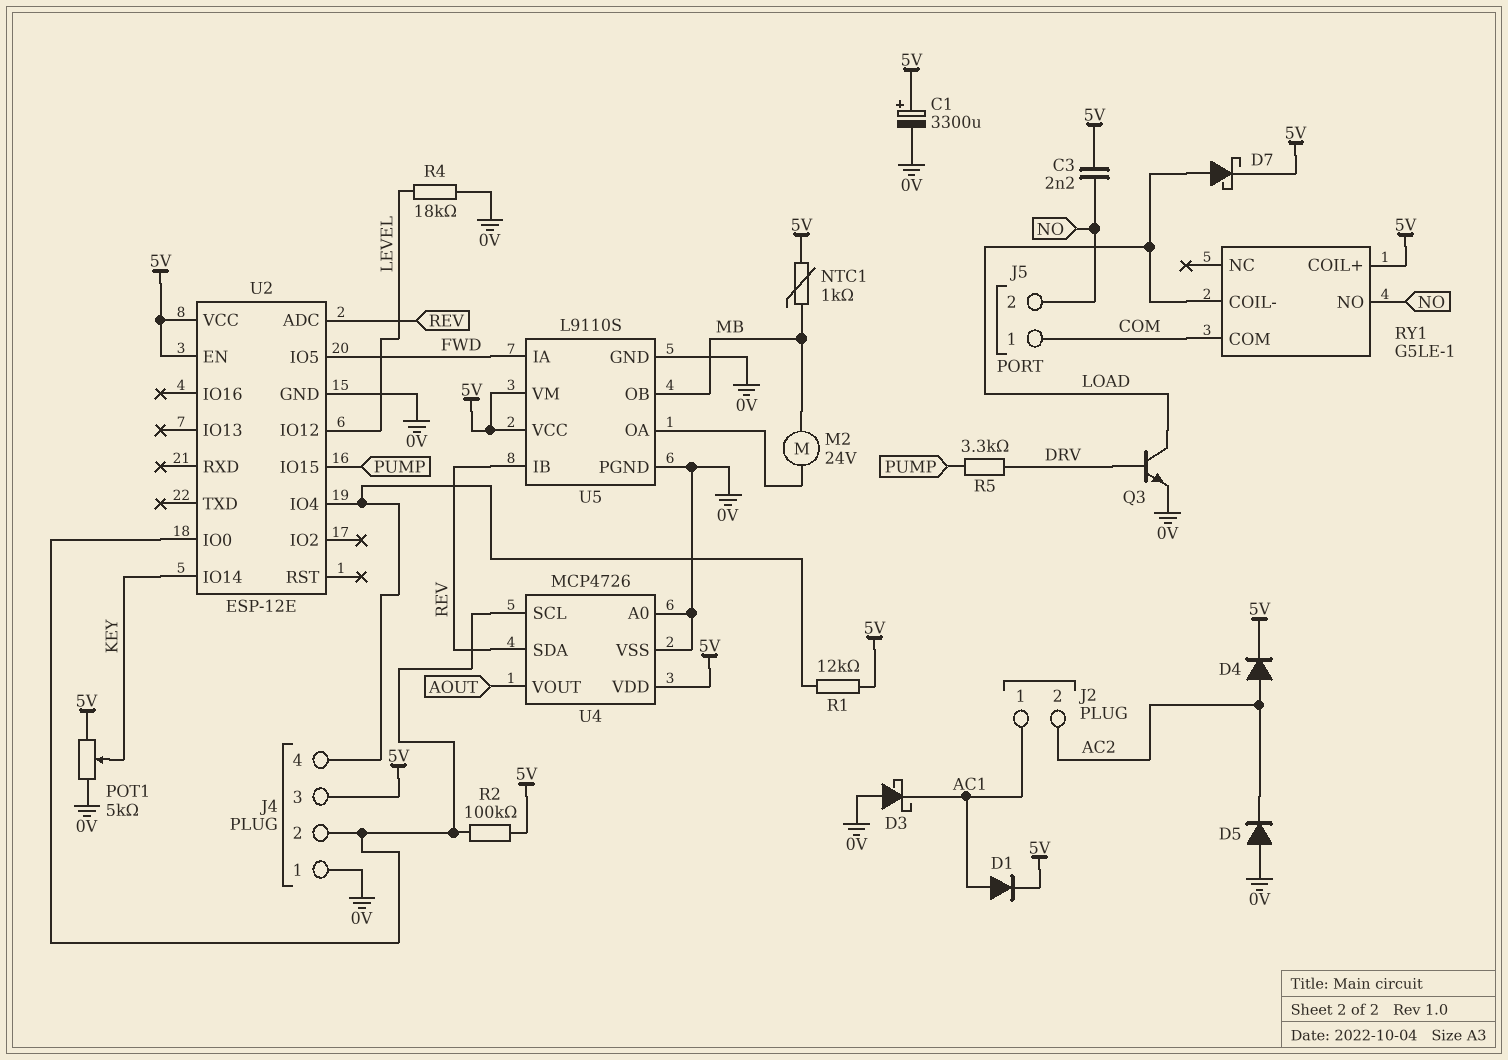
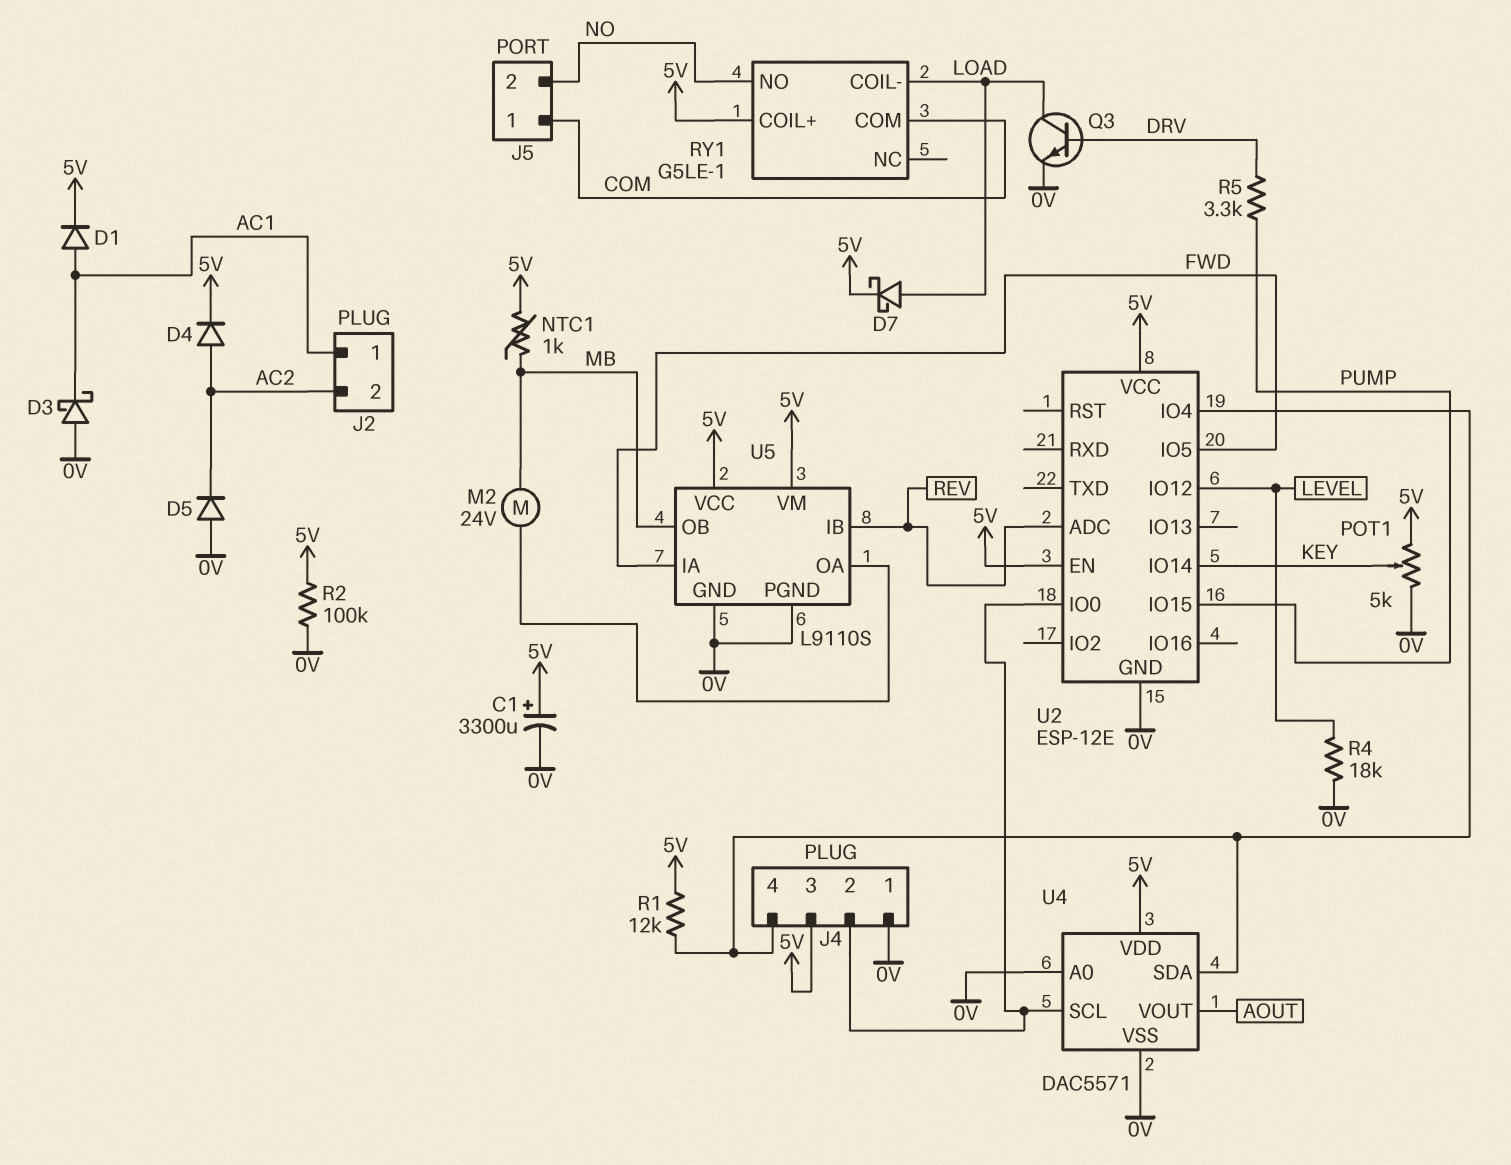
C3: 2.2nF (5V, NO) -> none
R2: 100k (5V, J4/2) -> 100k (0V, 5V)
U4: MCP4726 -> DAC5571
U4 pin SDA: REV -> J4/4

